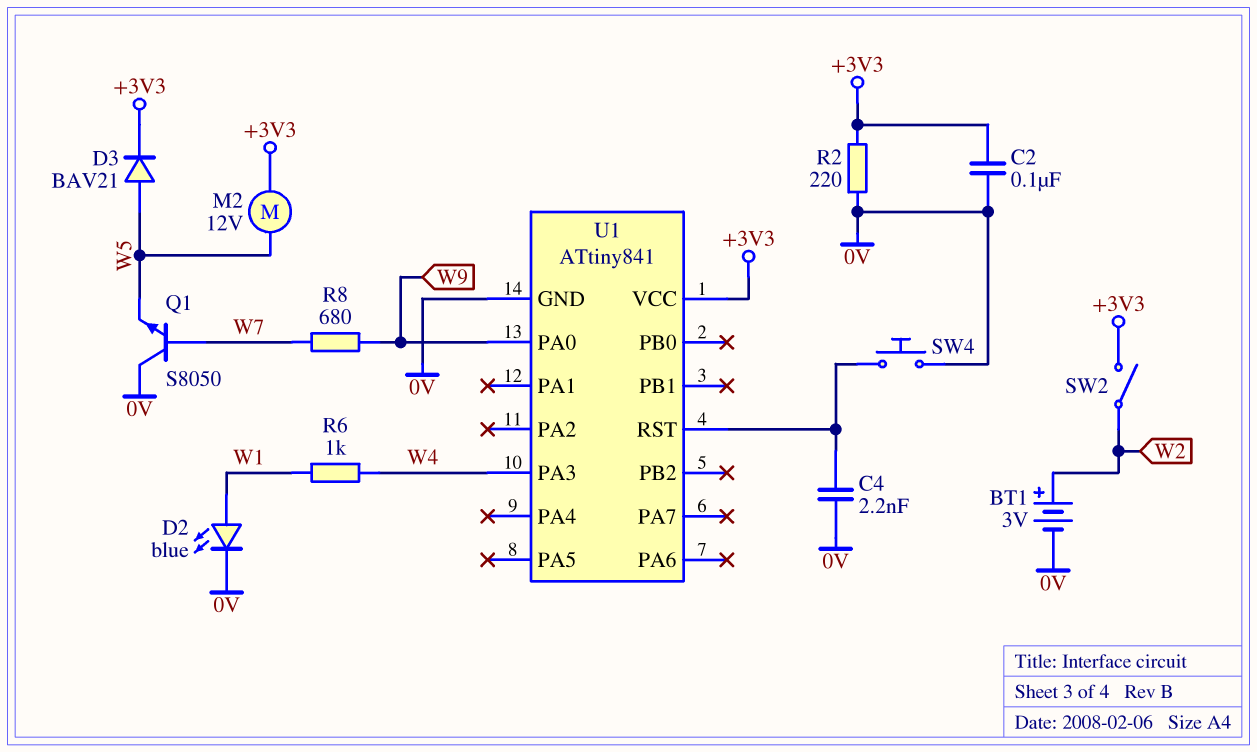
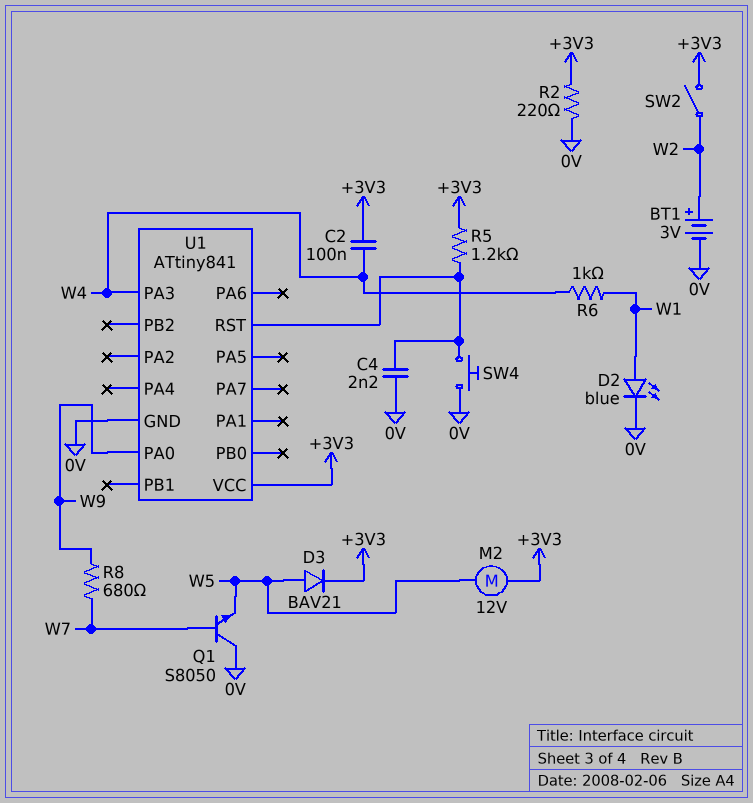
C2: 100nF (+3V3, 0V) -> 100nF (+3V3, W4)
R5: none -> 1.2k (+3V3, U1/RST)

